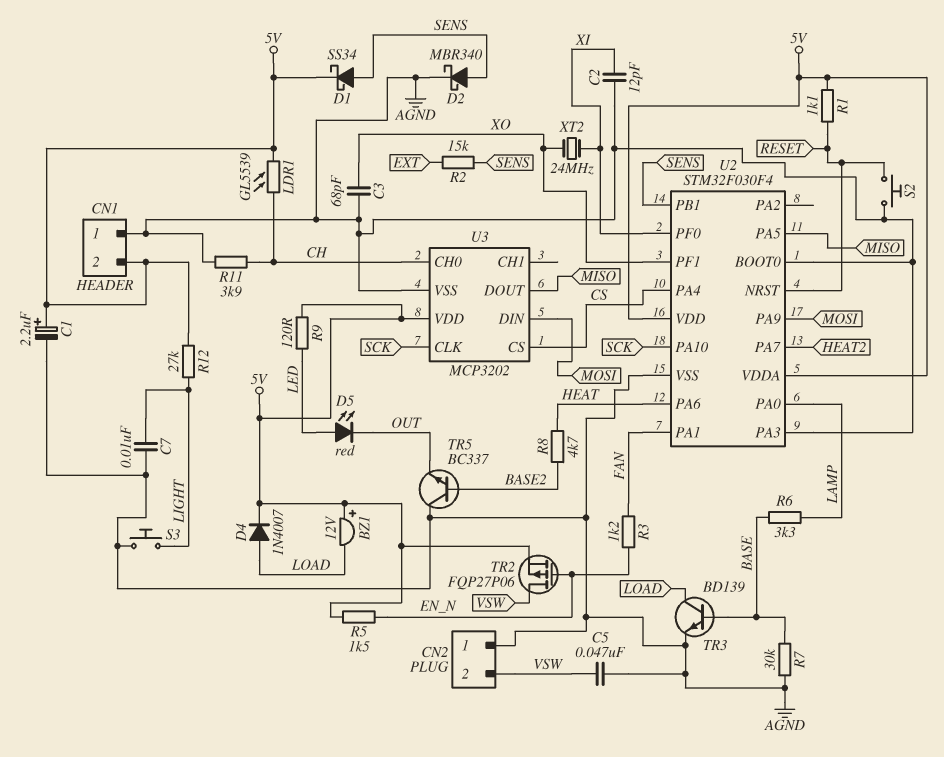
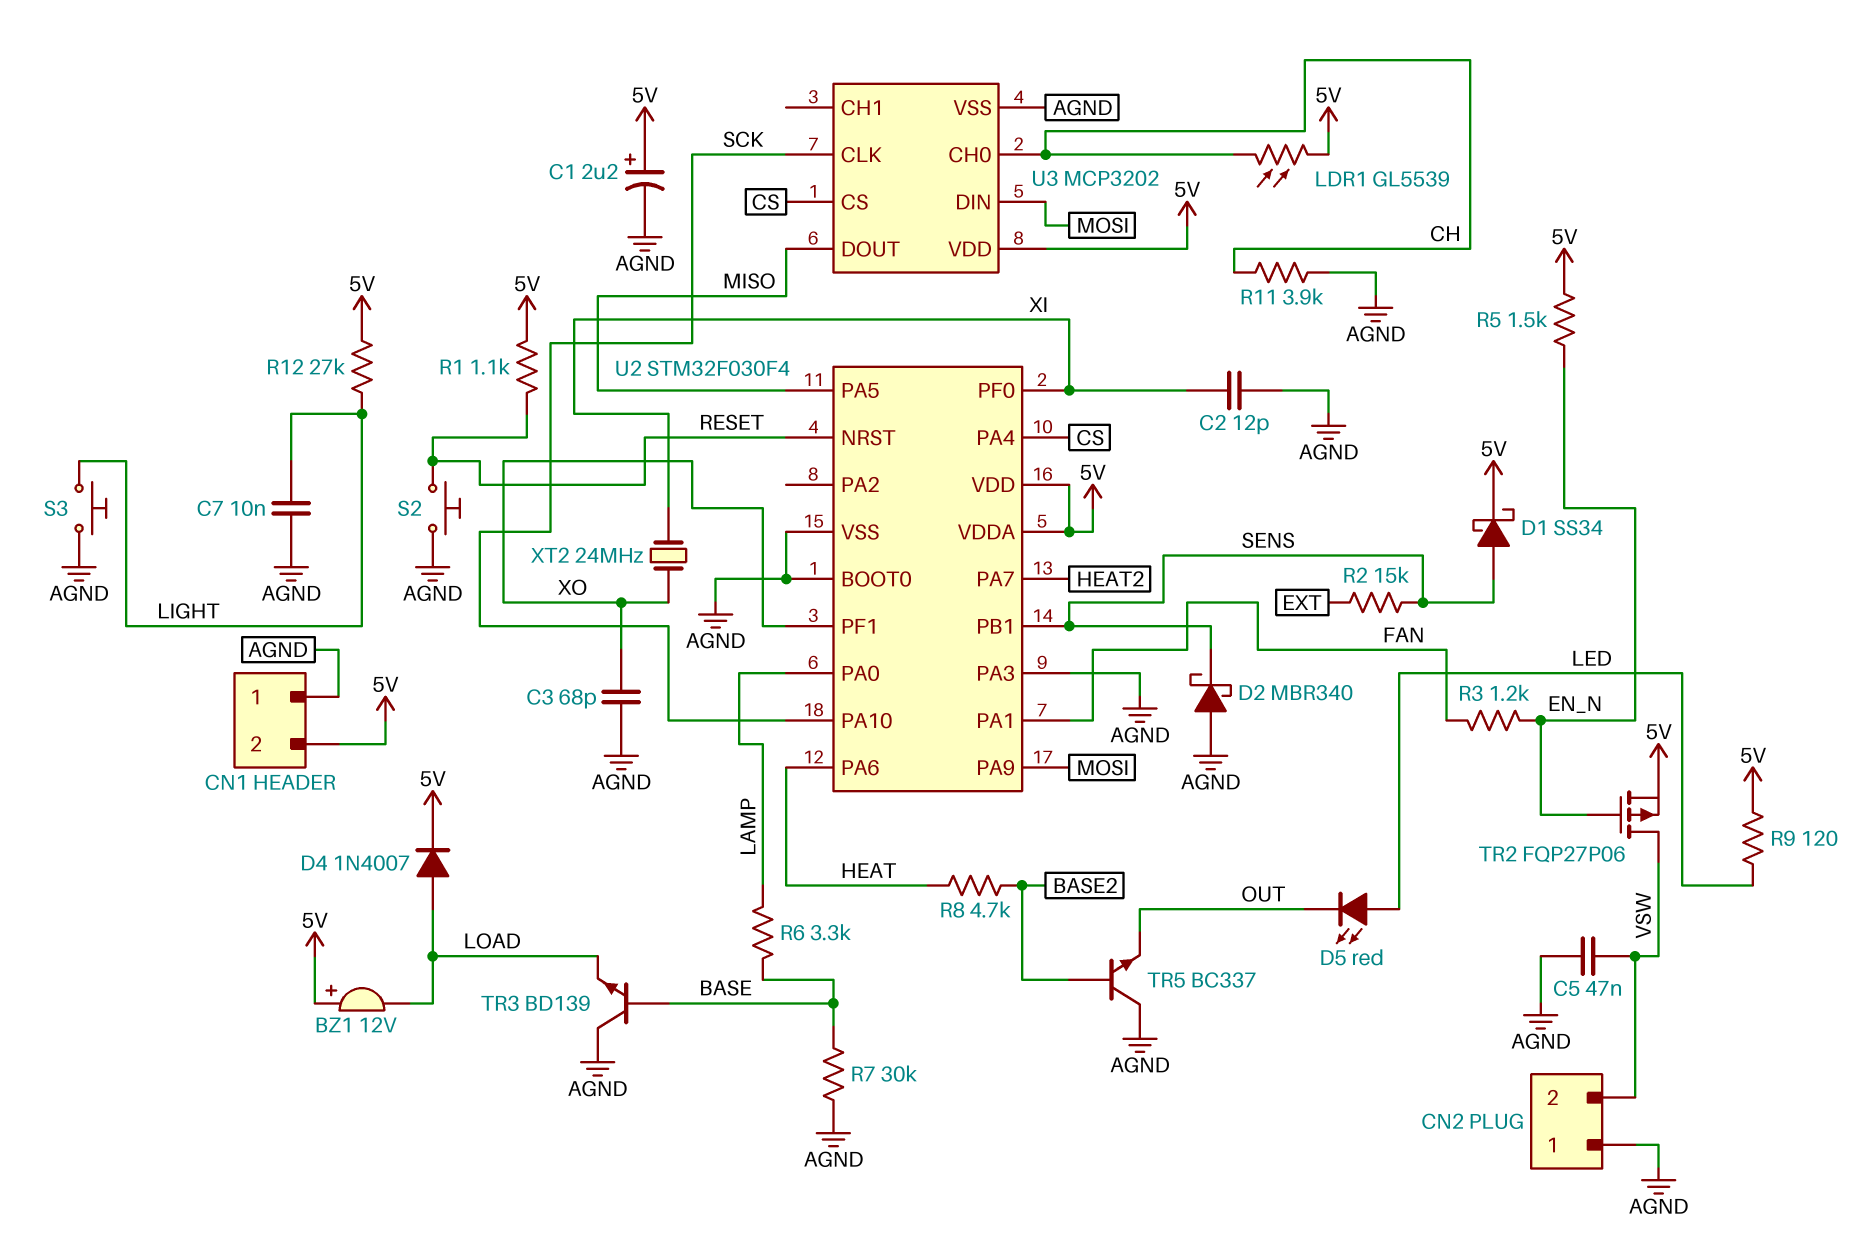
D2: schottky MBR340 (A SENS, K AGND) -> schottky MBR340 (A AGND, K SENS)
TR3: NPN BD139 (B BASE, C LOAD, E AGND) -> NPN BD139 (B BASE, C AGND, E LOAD)

